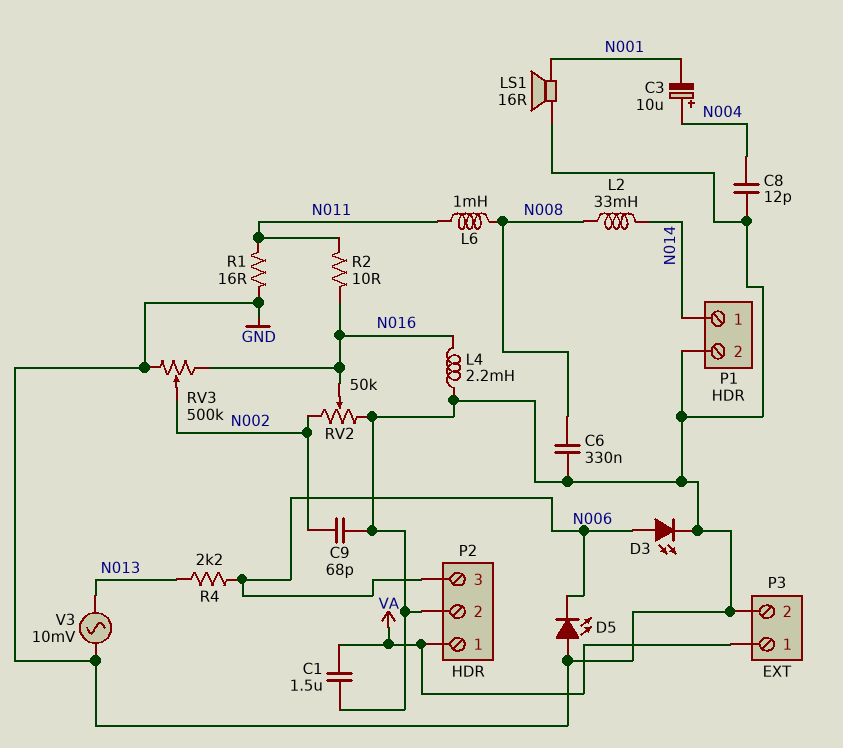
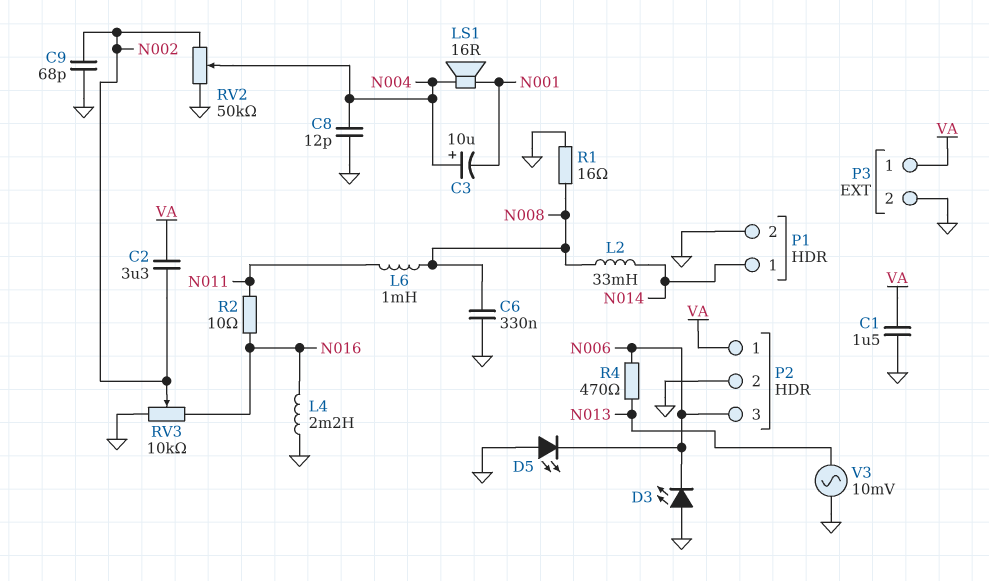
C2: none -> 3.3uF (N002, VA)
D3: LED (A N006, K GND) -> LED (A GND, K N006)
LS1: speaker 16R (GND, N001) -> speaker 16R (N001, N004)
R1: 16 (GND, N011) -> 16 (GND, N008)
R4: 2.2k (N006, N013) -> 470 (N006, N013)
RV2: 50k (GND, N002, wiper N016) -> 50k (GND, N002, wiper N004)
RV3: 500k (GND, N016, wiper N002) -> 10k (GND, N016, wiper N002)

